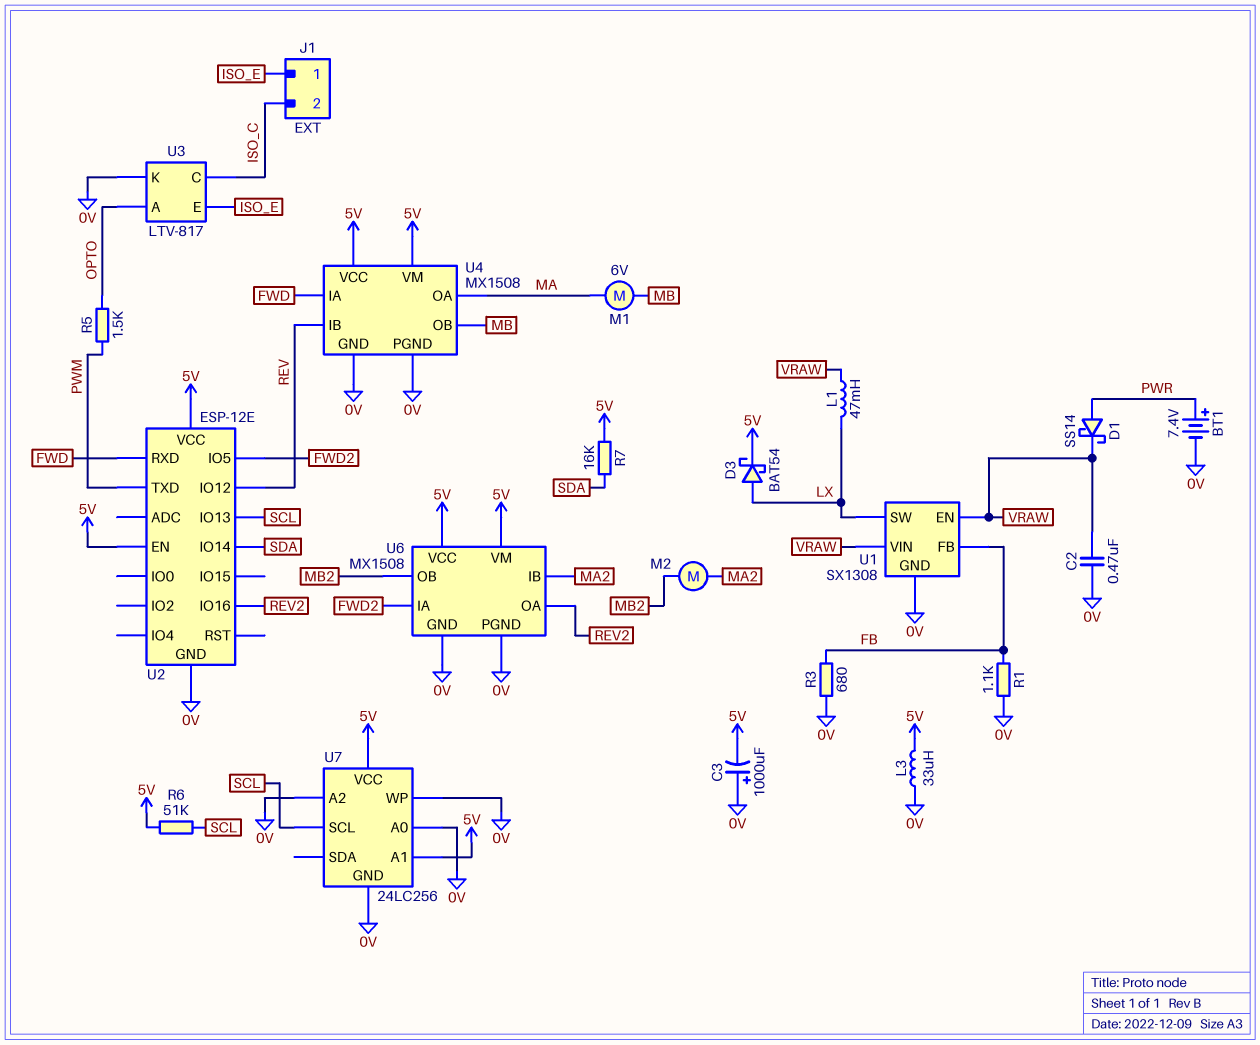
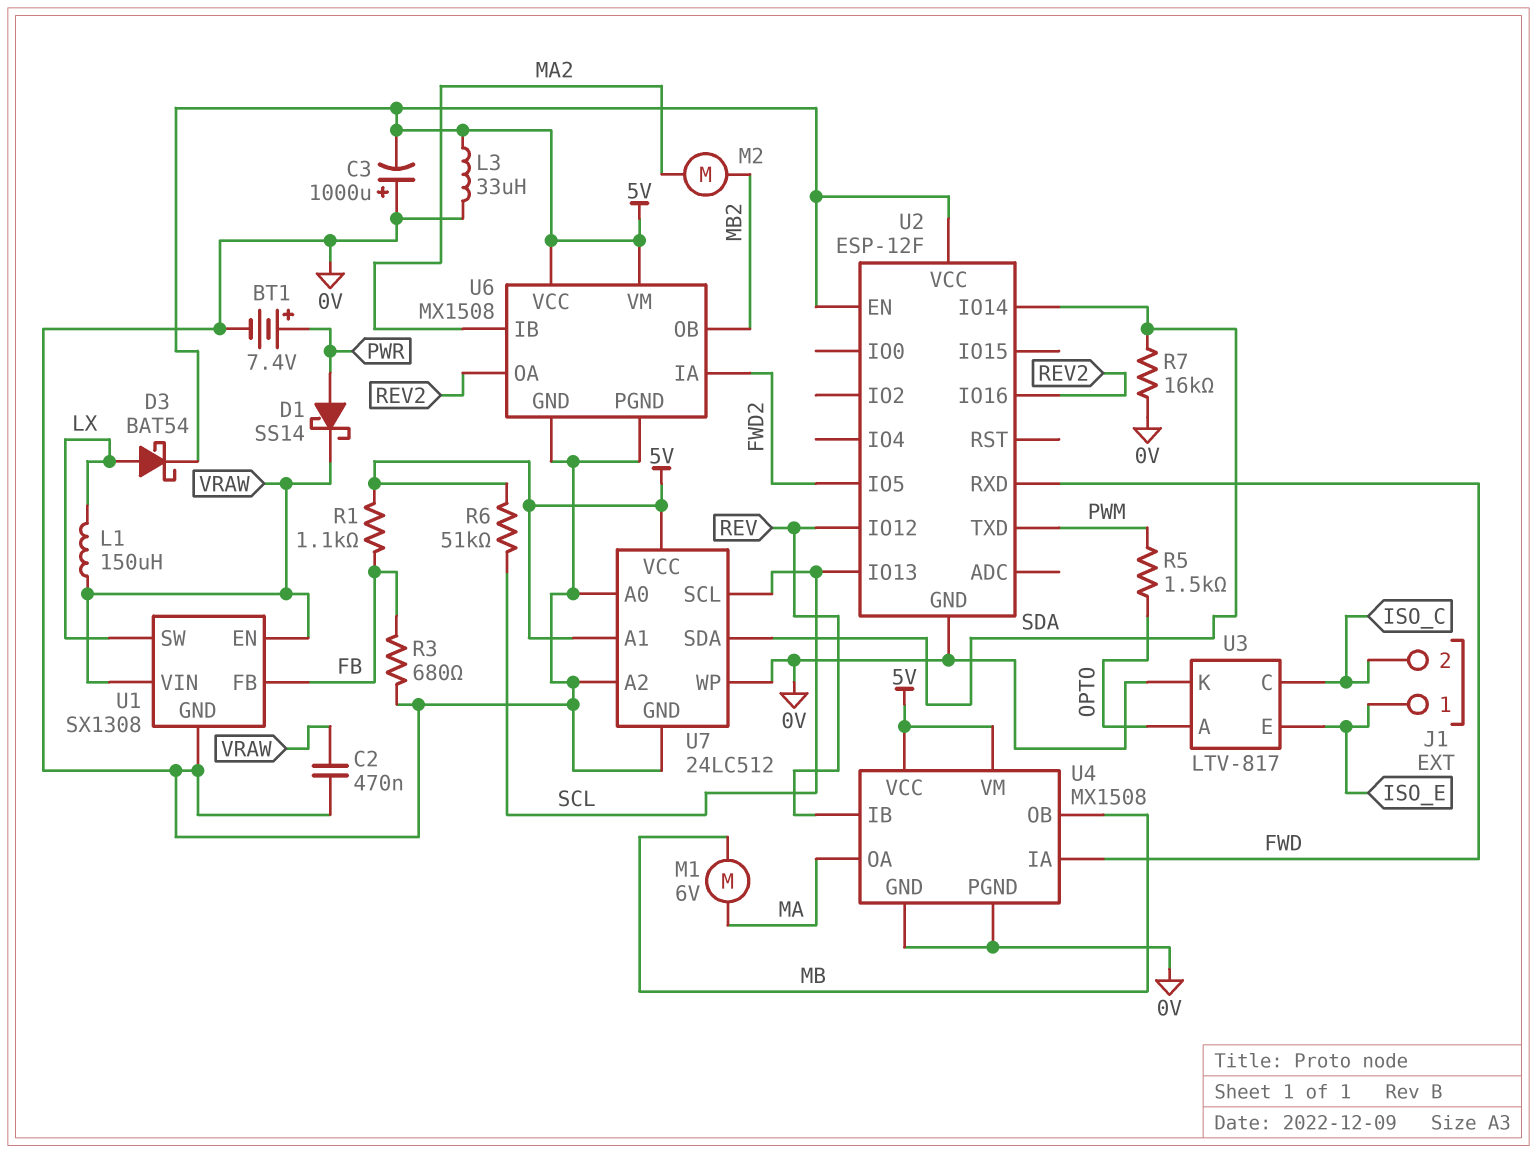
L1: 47mH (LX, VRAW) -> 150uH (LX, VRAW)
R1: 1.1k (0V, FB) -> 1.1k (5V, FB)
R7: 16k (5V, SDA) -> 16k (0V, SDA)
U2: ESP-12E -> ESP-12F
U7: 24LC256 -> 24LC512
U7 pin SDA: none -> SDA

